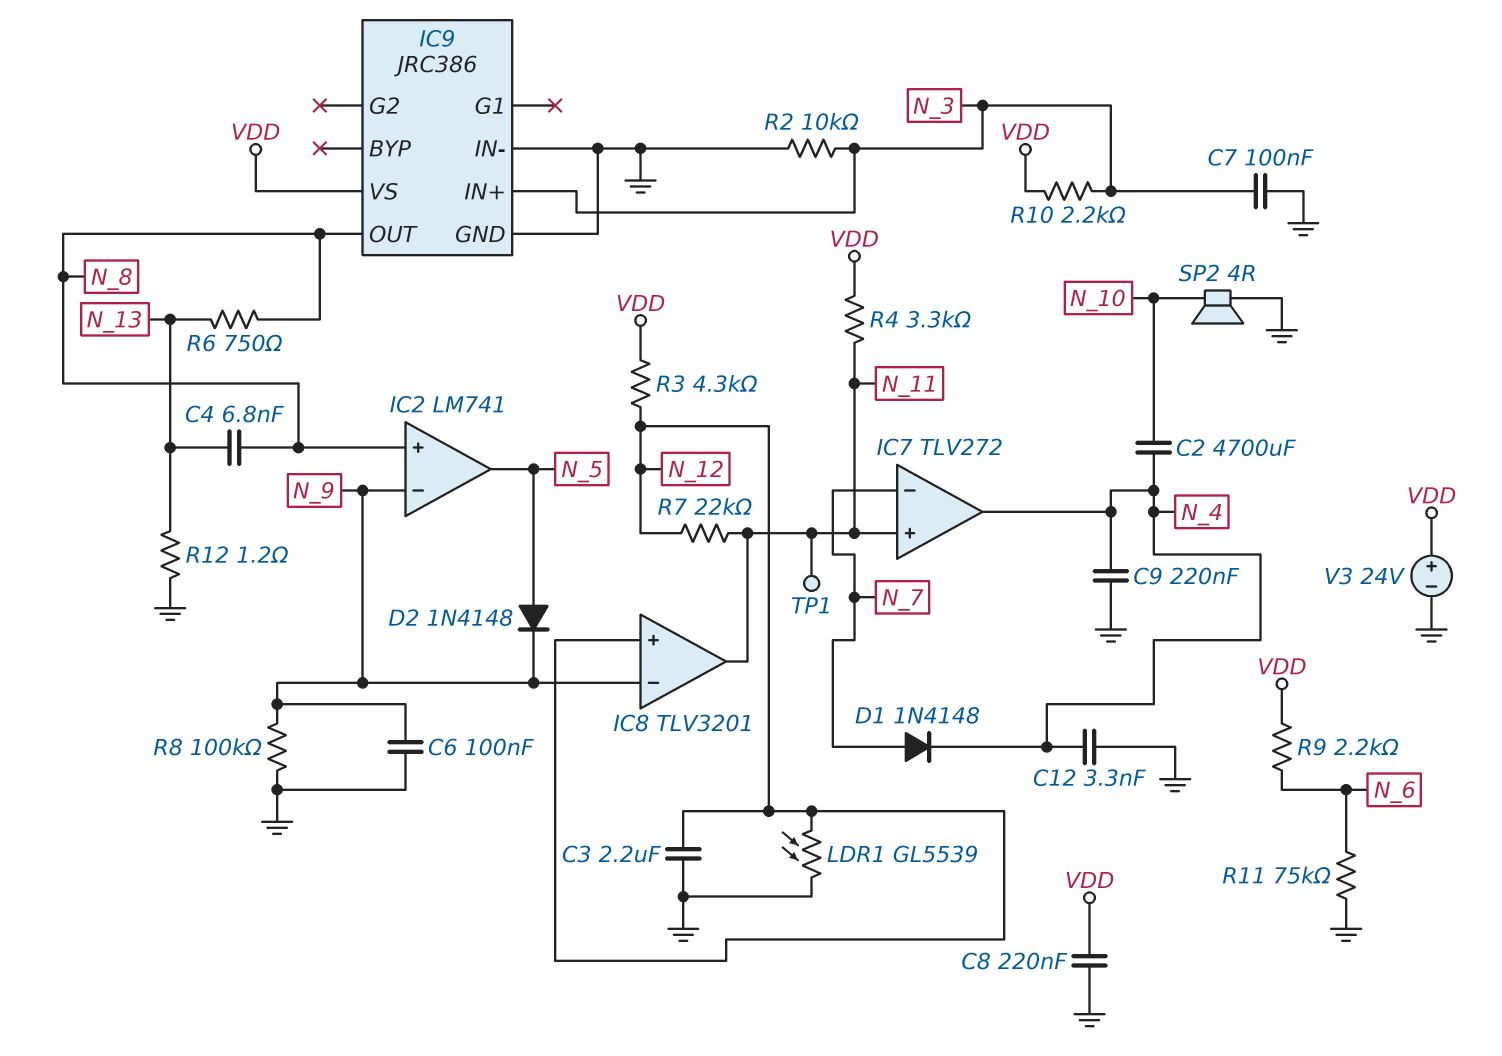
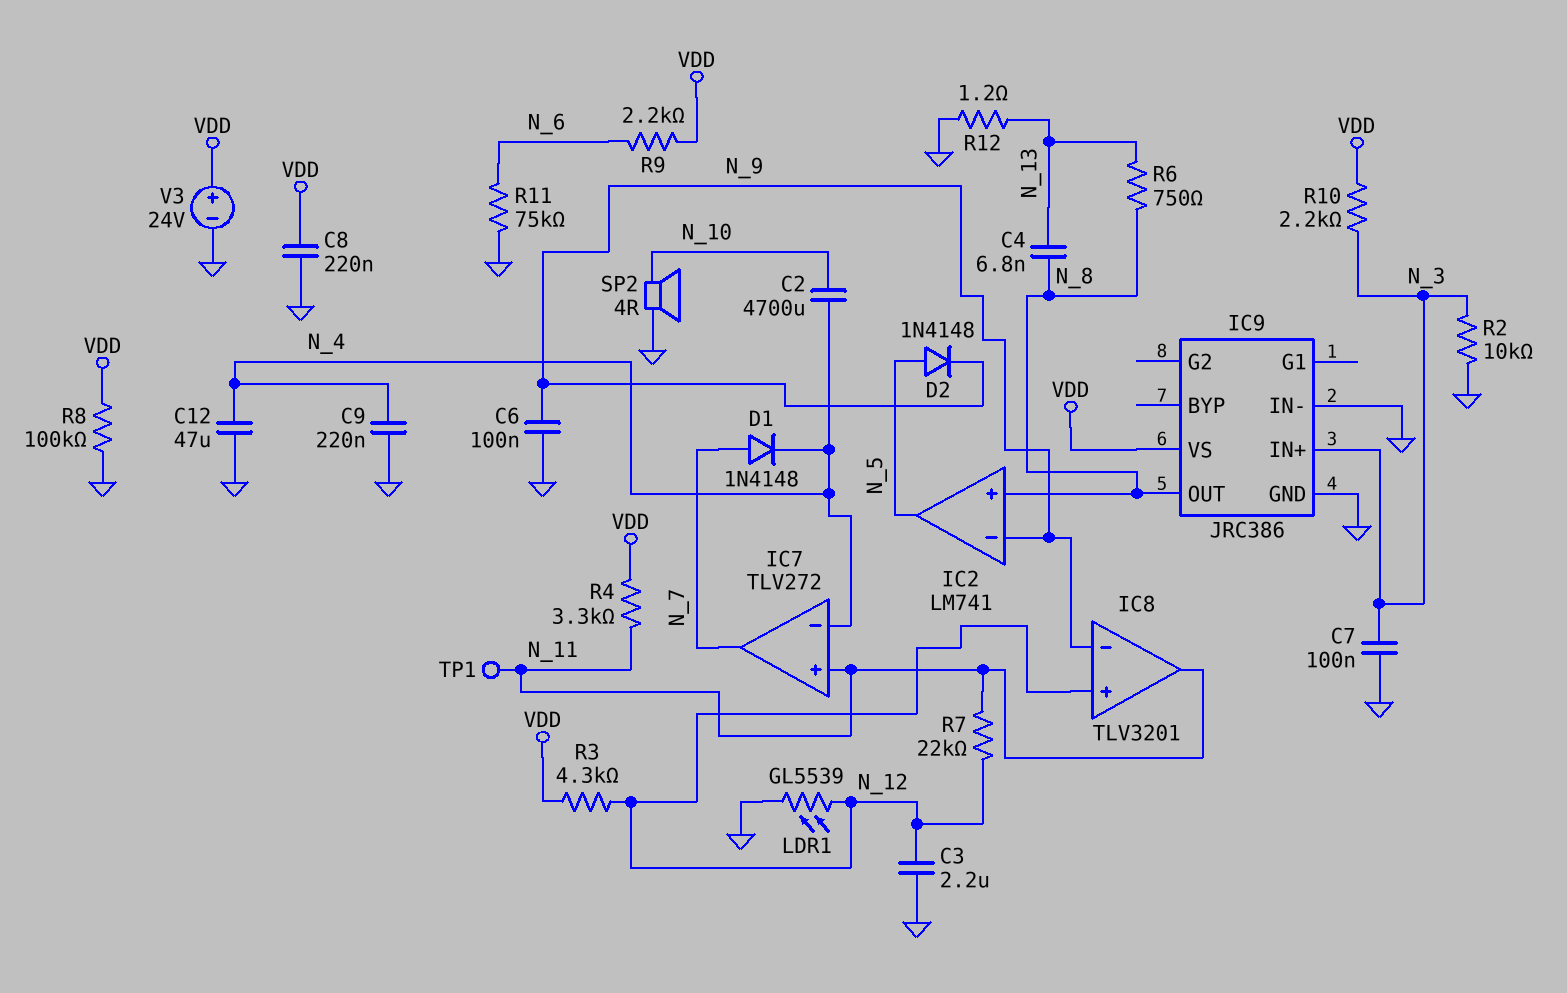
C12: 3.3nF (GND, N_4) -> 47uF (GND, N_4)
IC7 pin in-: N_7 -> N_4
IC7 pin out: N_4 -> N_7
R8: 100k (GND, N_9) -> 100k (GND, VDD)

